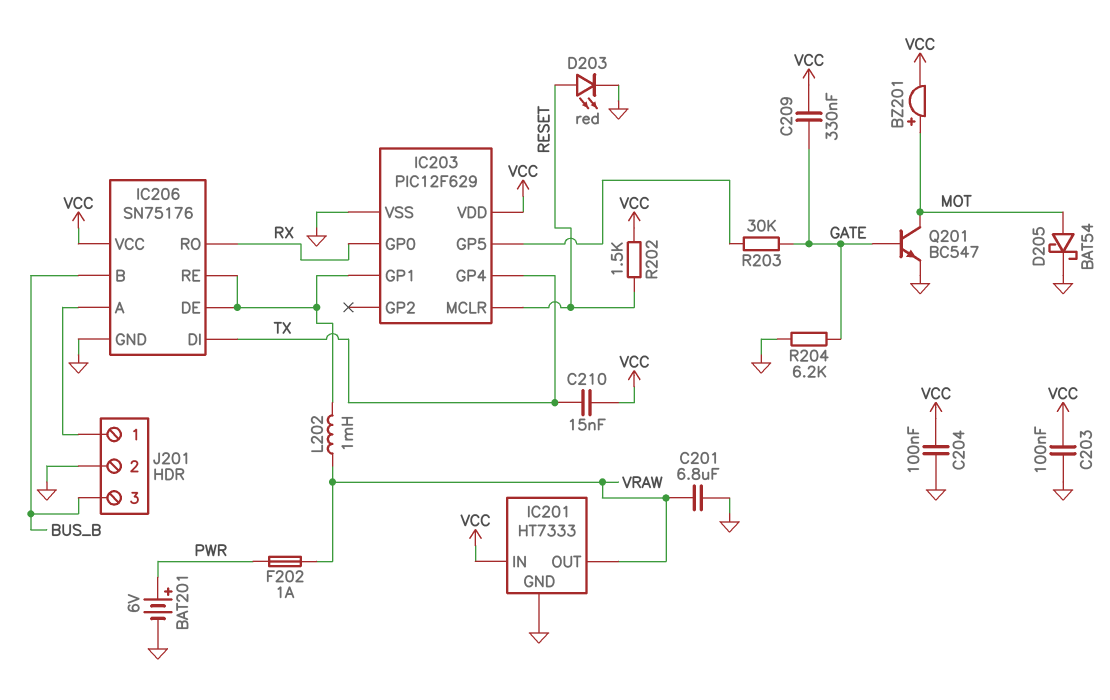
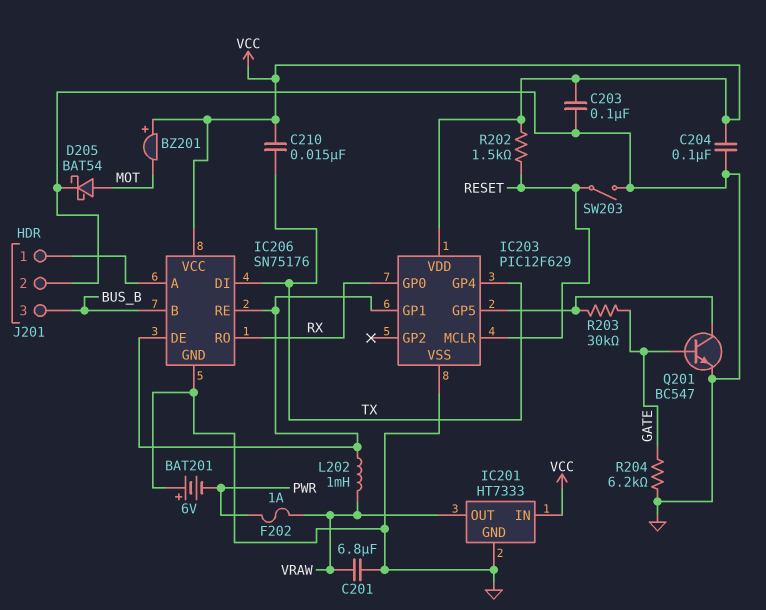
BAT201: 6V (plus PWR, minus GND) -> 6V (plus GND, minus PWR)
BZ201: buzzer (plus MOT, minus VCC) -> buzzer (plus VCC, minus MOT)
C209: 330nF (GATE, VCC) -> none
D203: LED red (A RESET, K GND) -> none
Q201: NPN BC547 (B GATE, C MOT, E GND) -> NPN BC547 (B GATE, C IC203/GP5, E GND)
SW203: none -> switch (GND, RESET)

